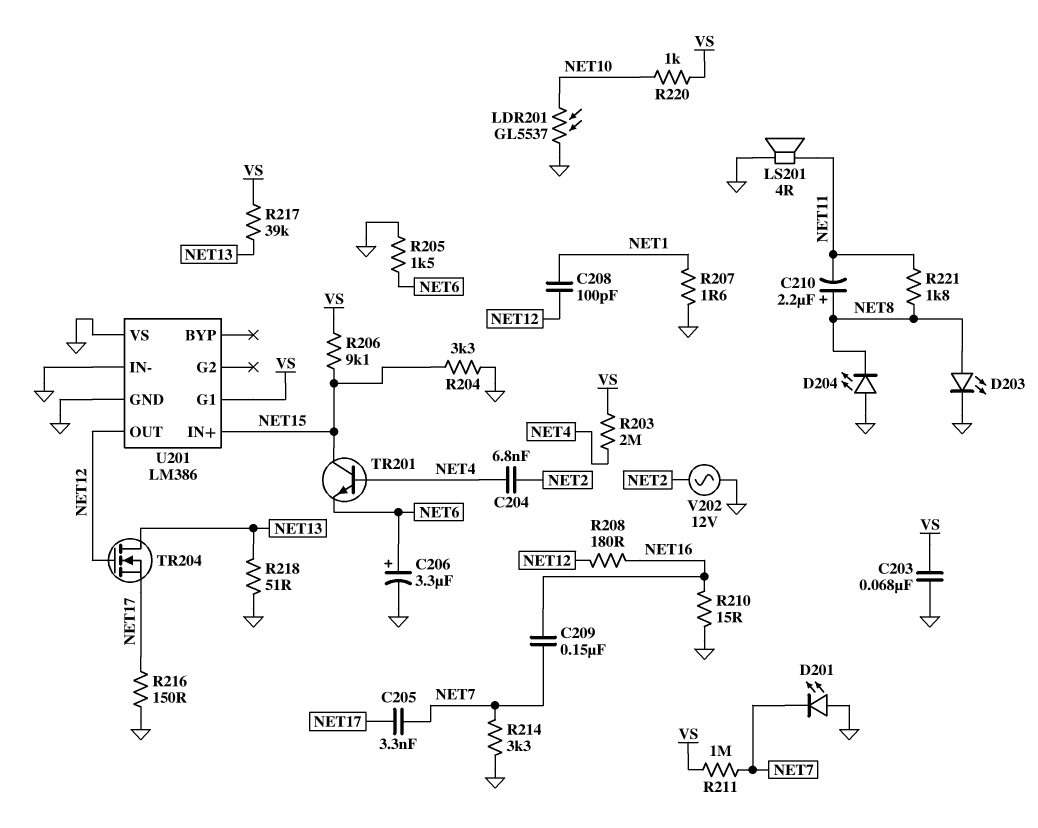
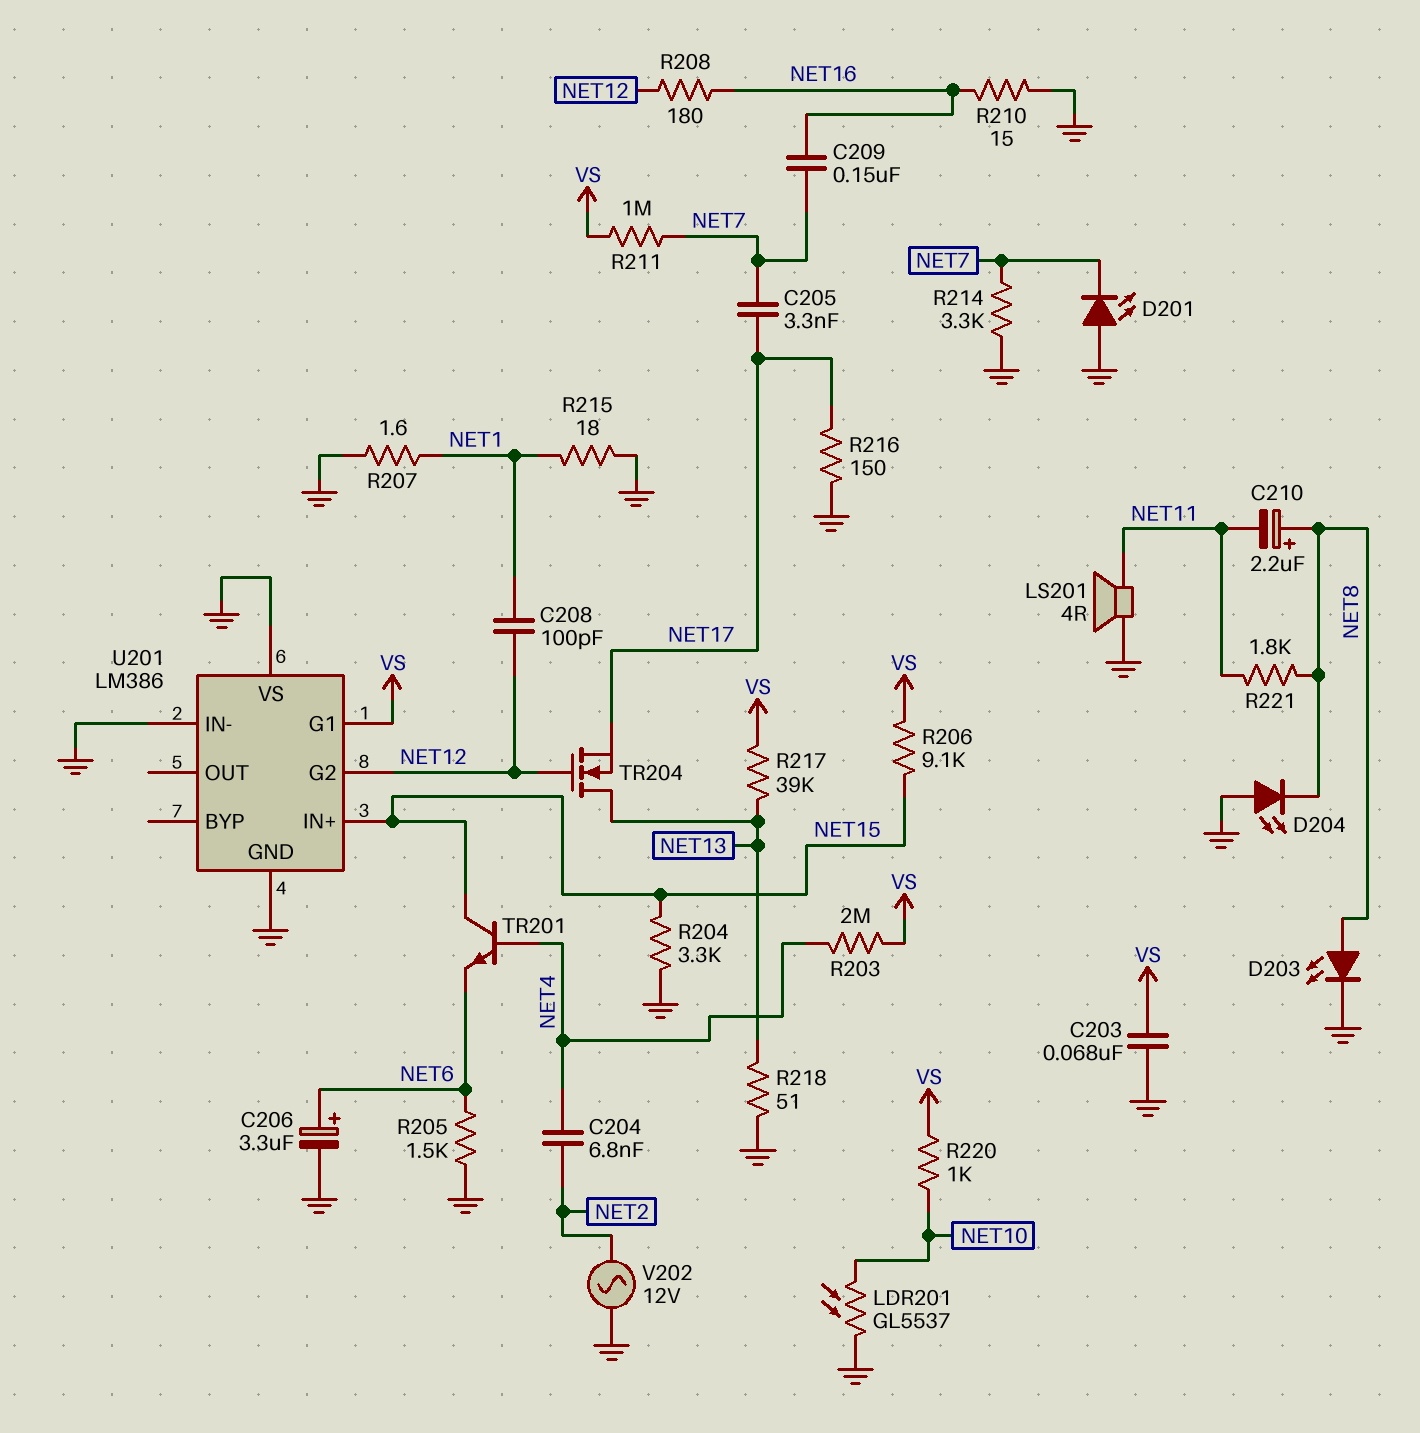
R215: none -> 18 (GND, NET1)
U201 pin G2: none -> NET12
U201 pin OUT: NET12 -> none

